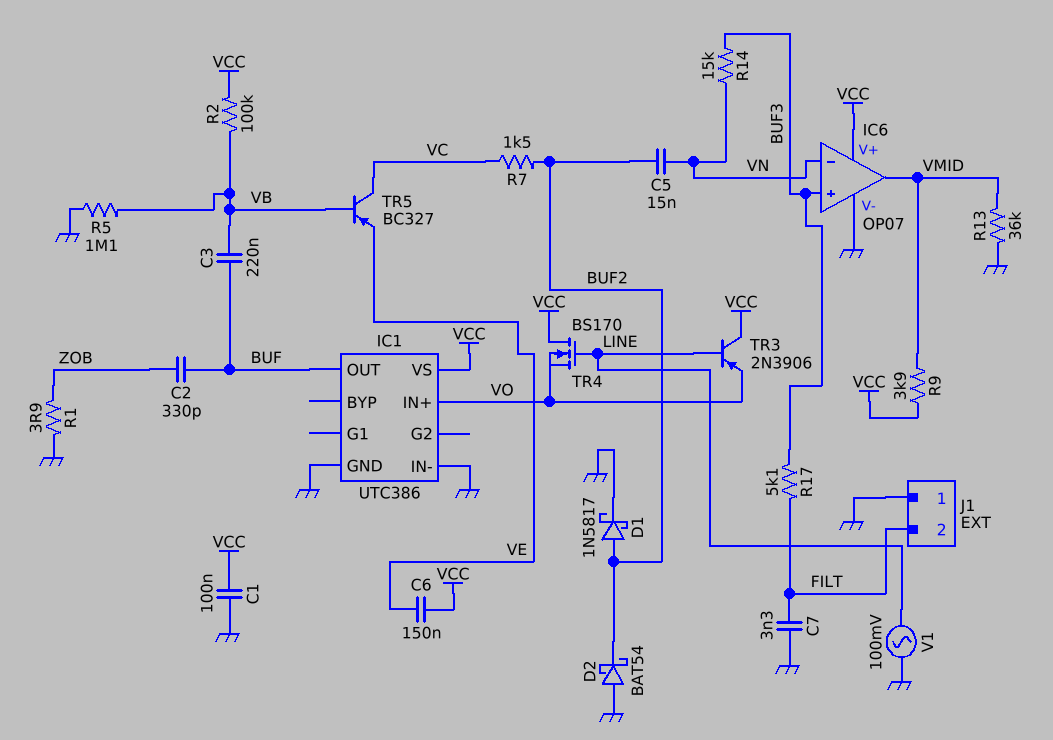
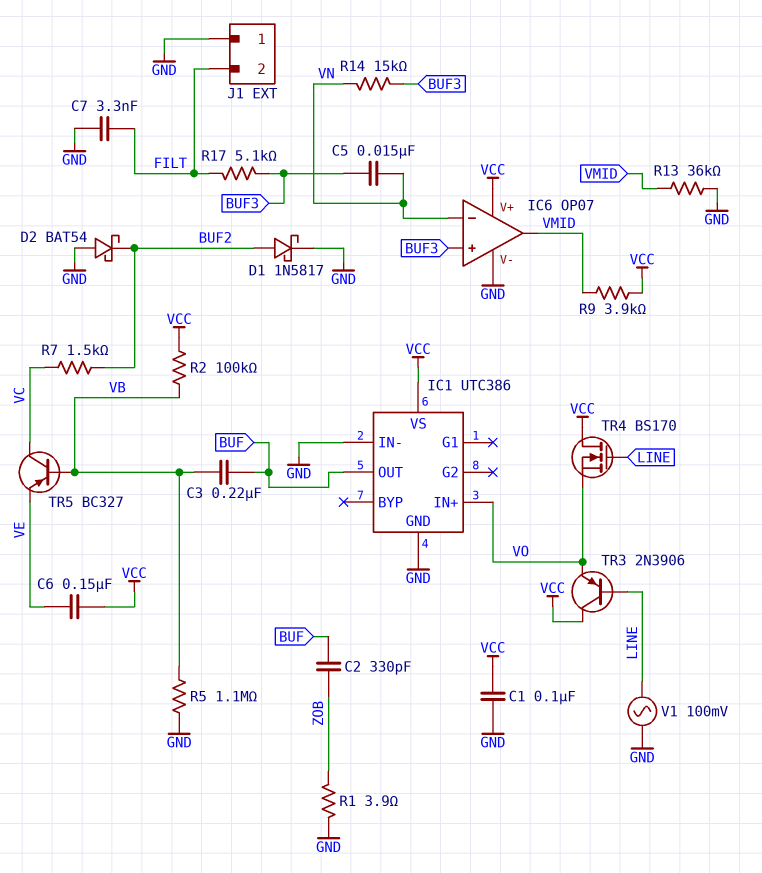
C5: 15nF (BUF2, VN) -> 15nF (BUF3, VN)

